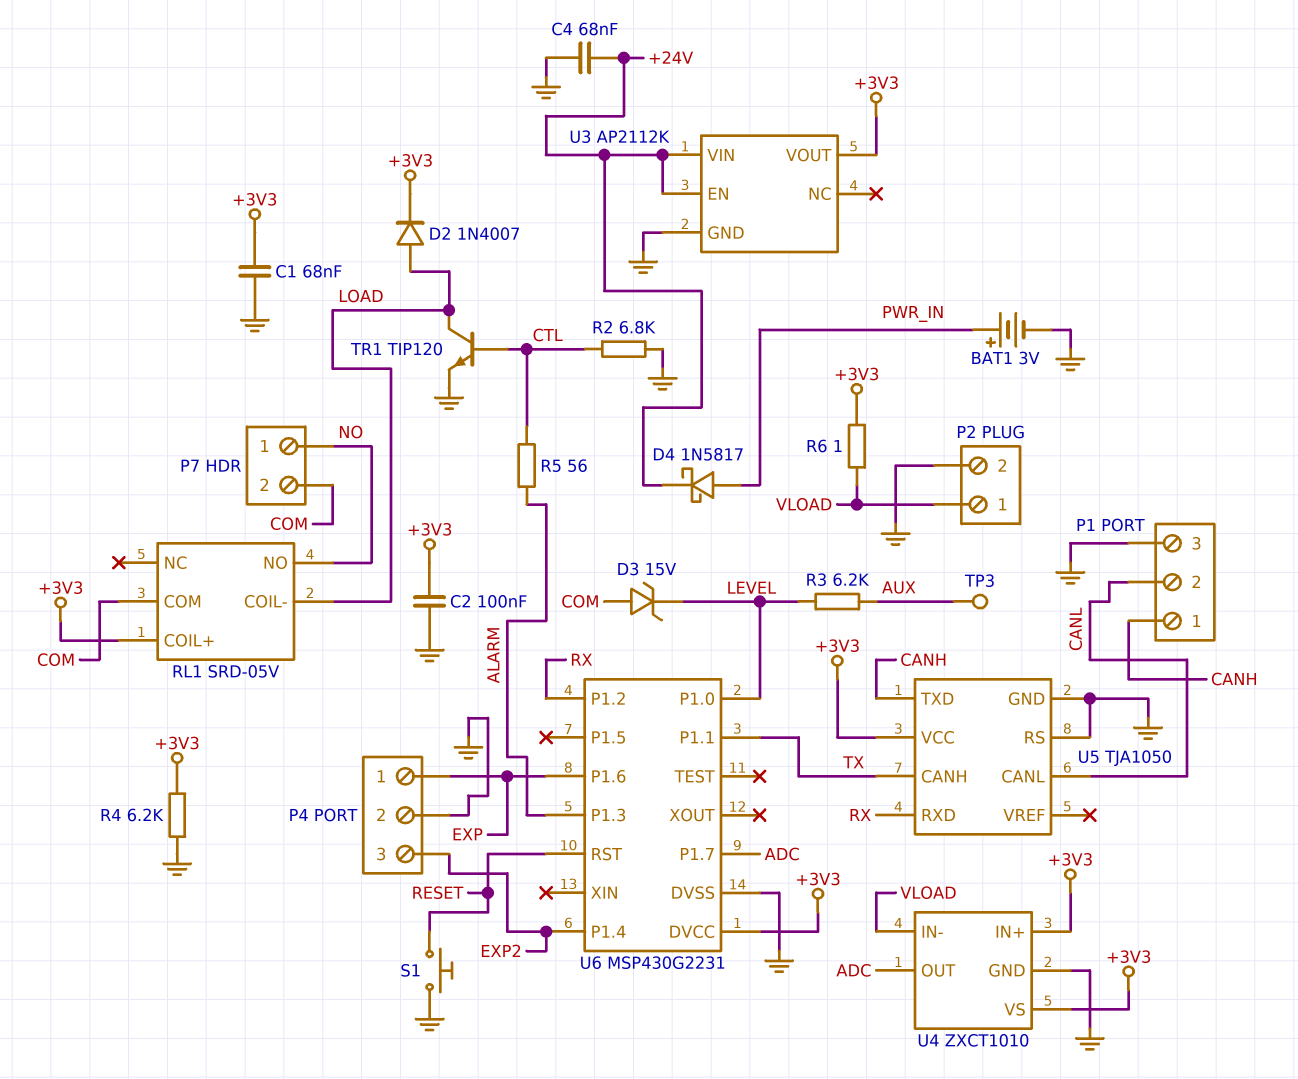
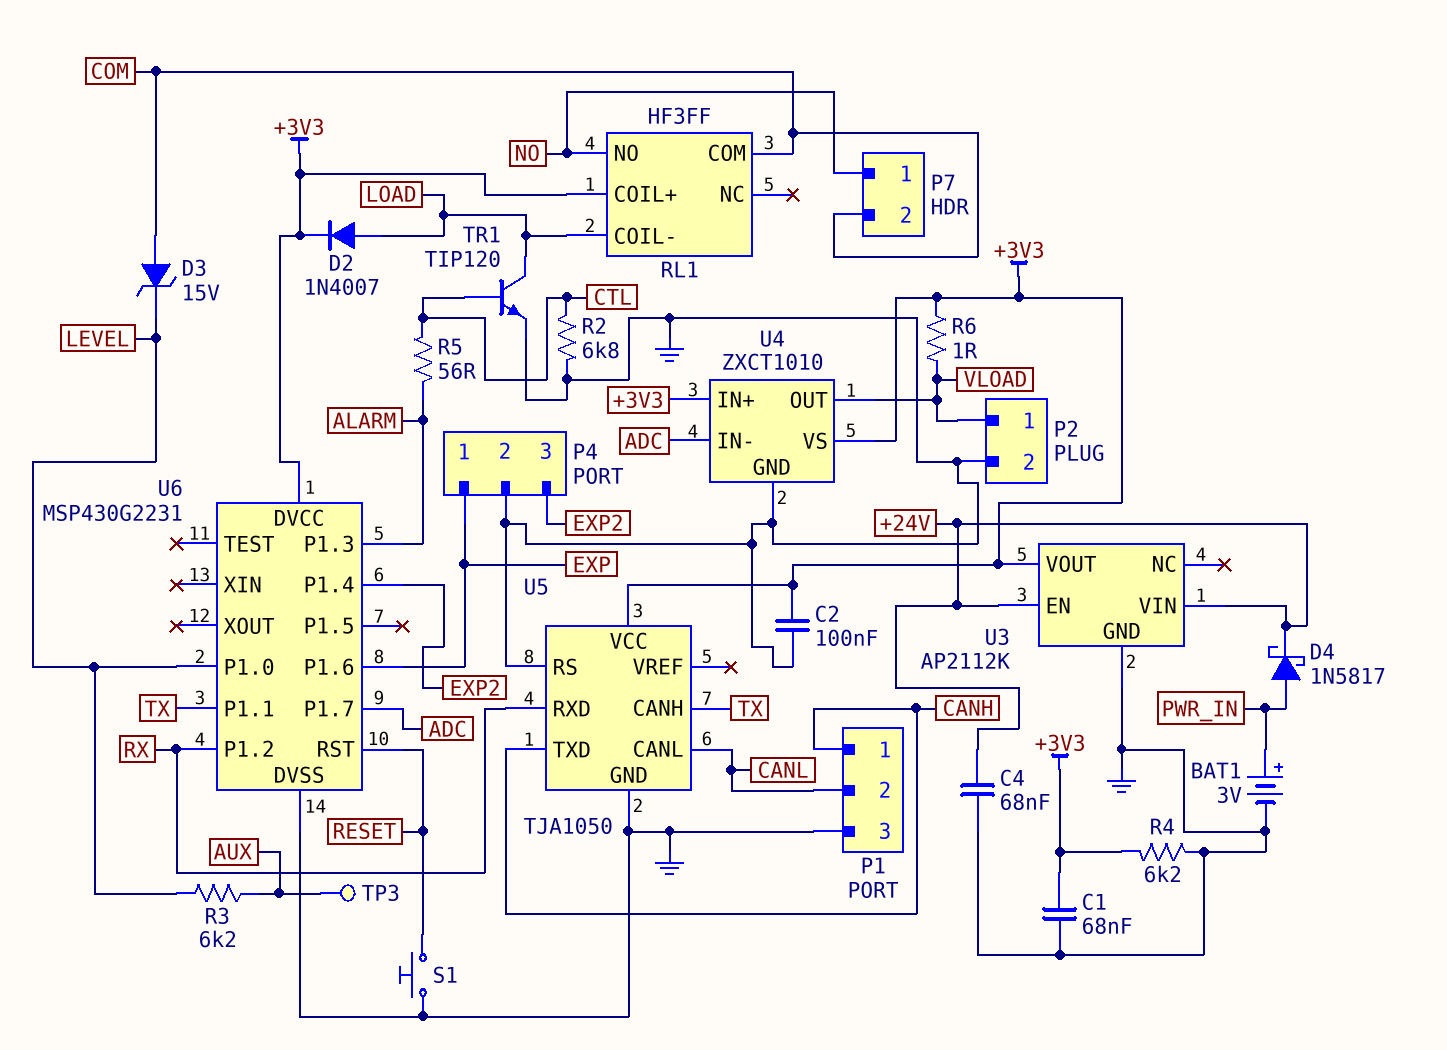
RL1: SRD-05V -> HF3FF
U4 pin IN-: VLOAD -> ADC
U4 pin OUT: ADC -> VLOAD

